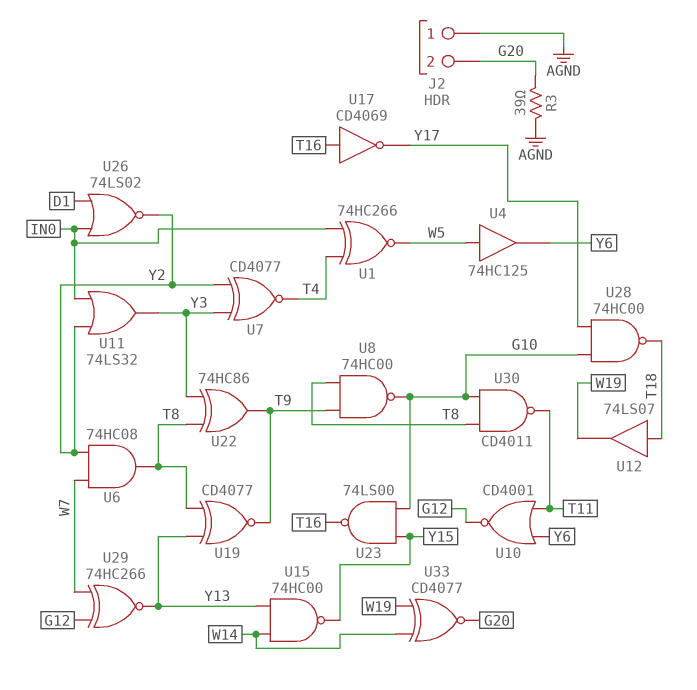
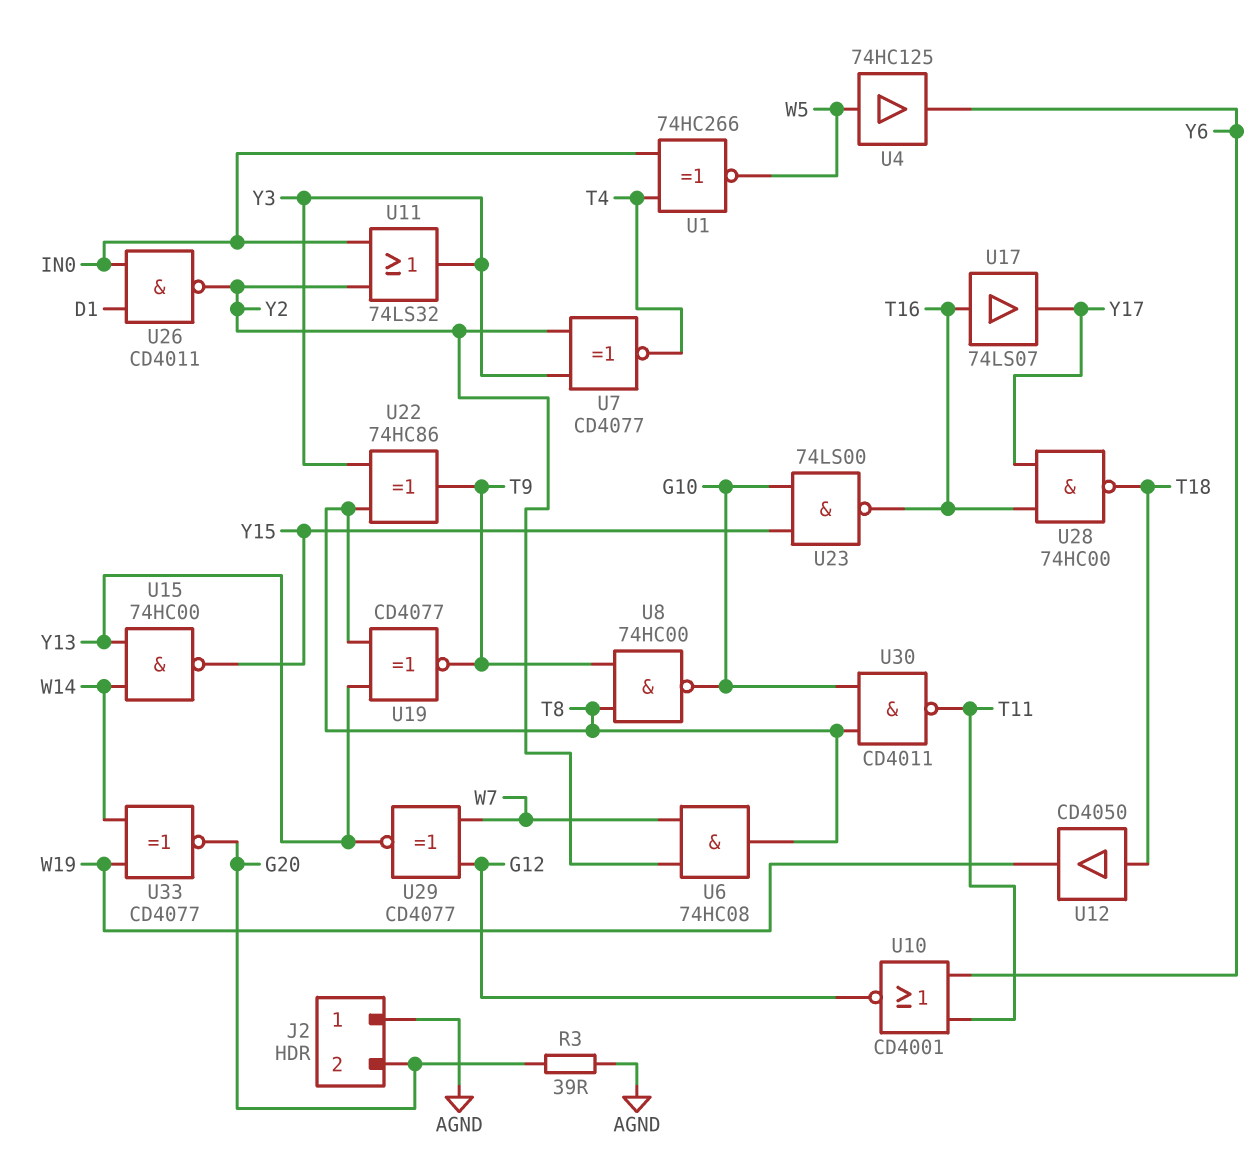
U12: buffer 74LS07 (in T18, out W19) -> buffer CD4050 (in T18, out W19)
U17: NOT CD4069 (in T16, out Y17) -> buffer 74LS07 (in T16, out Y17)
U26: NOR 74LS02 (in D1, in IN0, out Y2) -> NAND CD4011 (in D1, in IN0, out Y2)
U28: NAND 74HC00 (in G10, in Y17, out T18) -> NAND 74HC00 (in T16, in Y17, out T18)
U29: XNOR 74HC266 (in G12, in W7, out Y13) -> XNOR CD4077 (in G12, in W7, out Y13)

